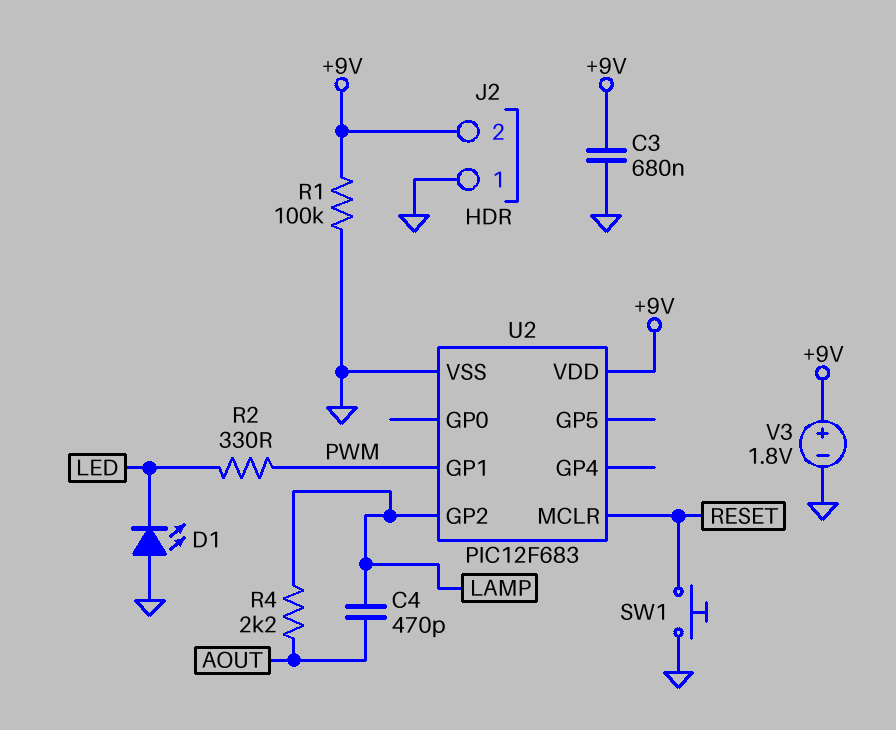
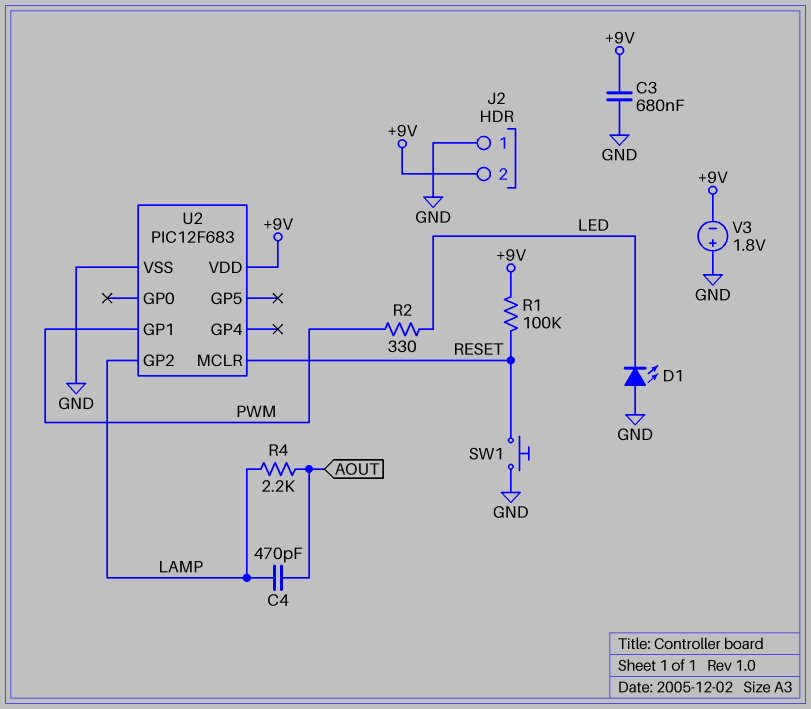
R1: 100k (+9V, GND) -> 100k (+9V, RESET)
V3: 1.8V (plus +9V, minus GND) -> 1.8V (plus GND, minus +9V)

